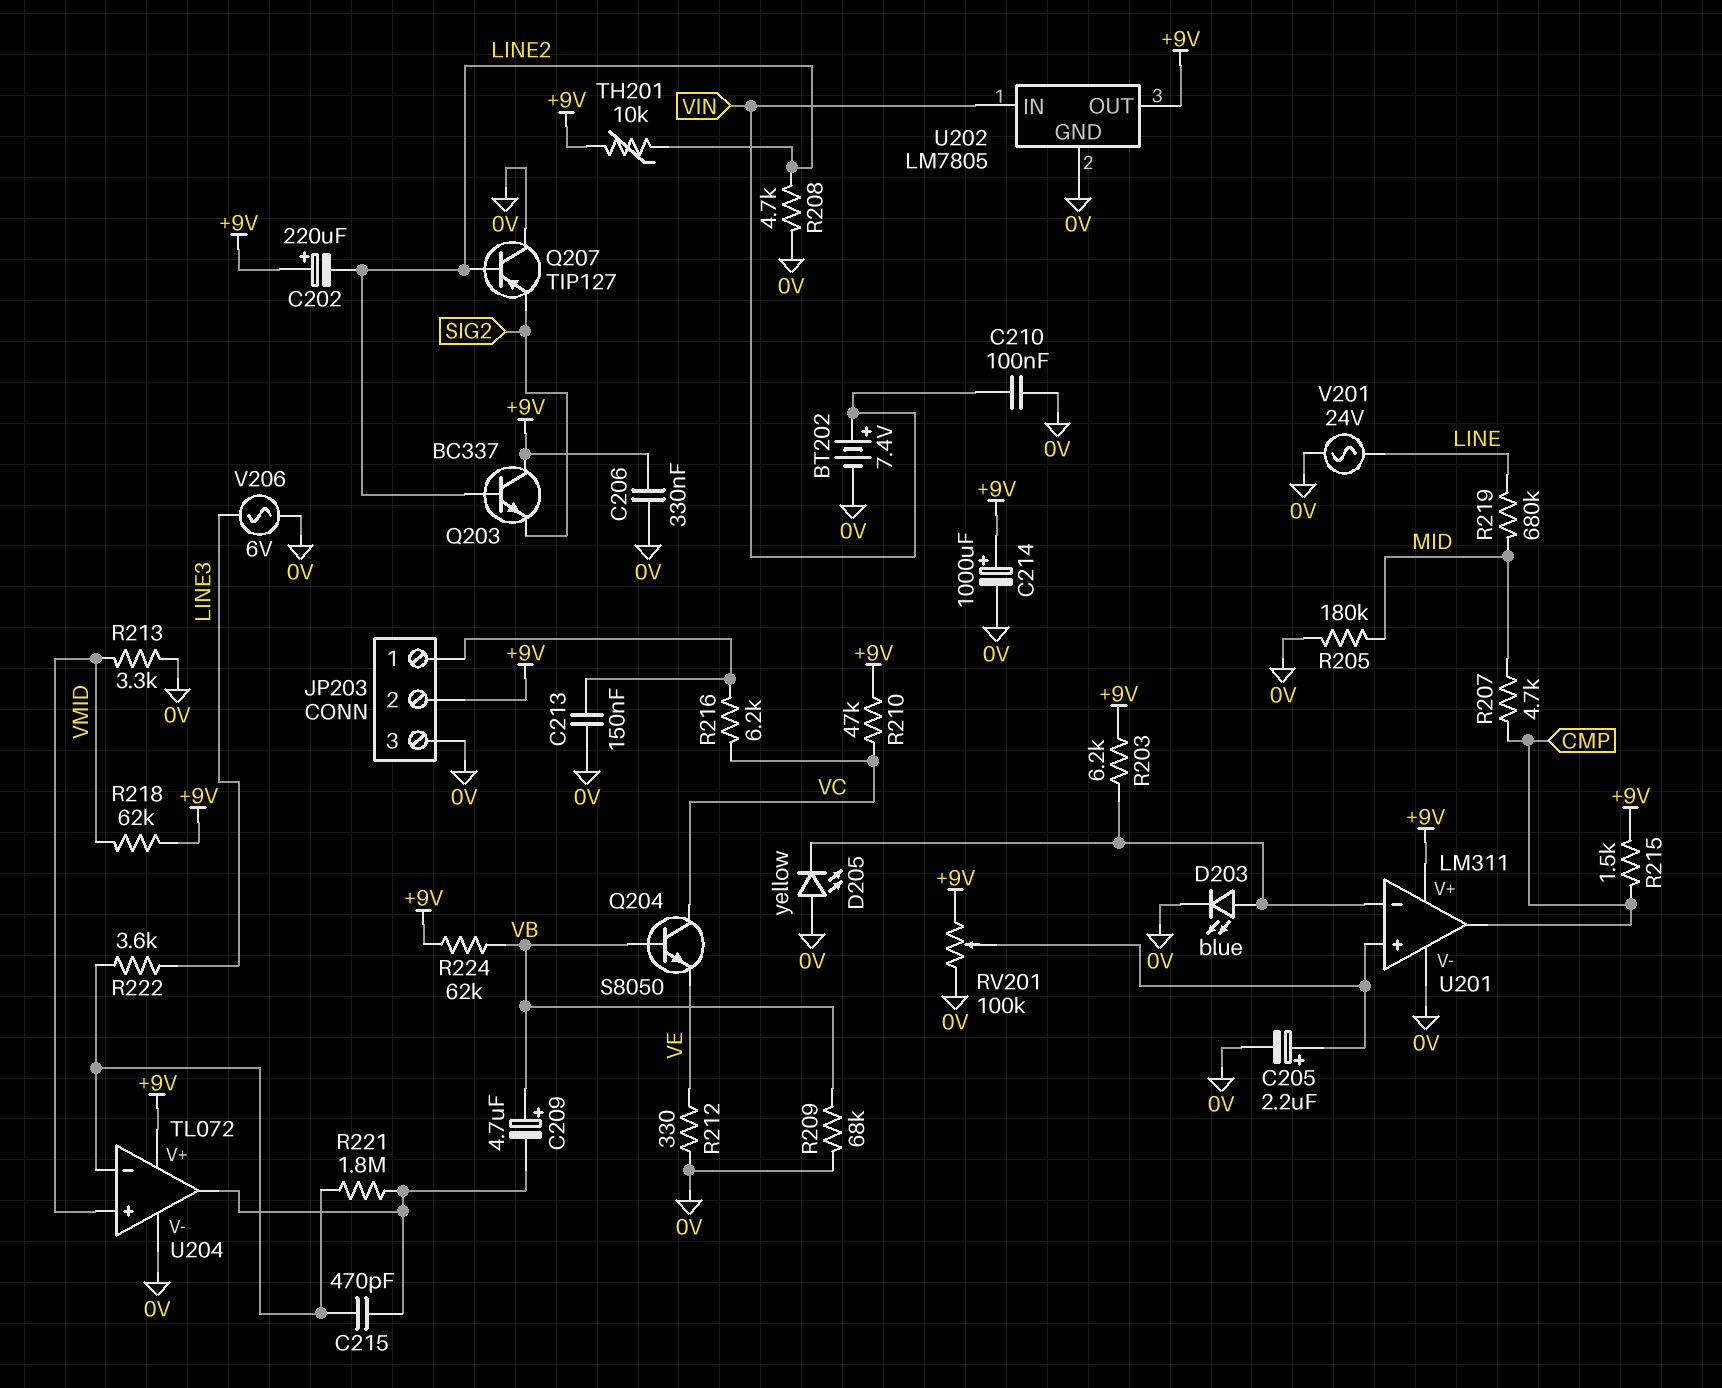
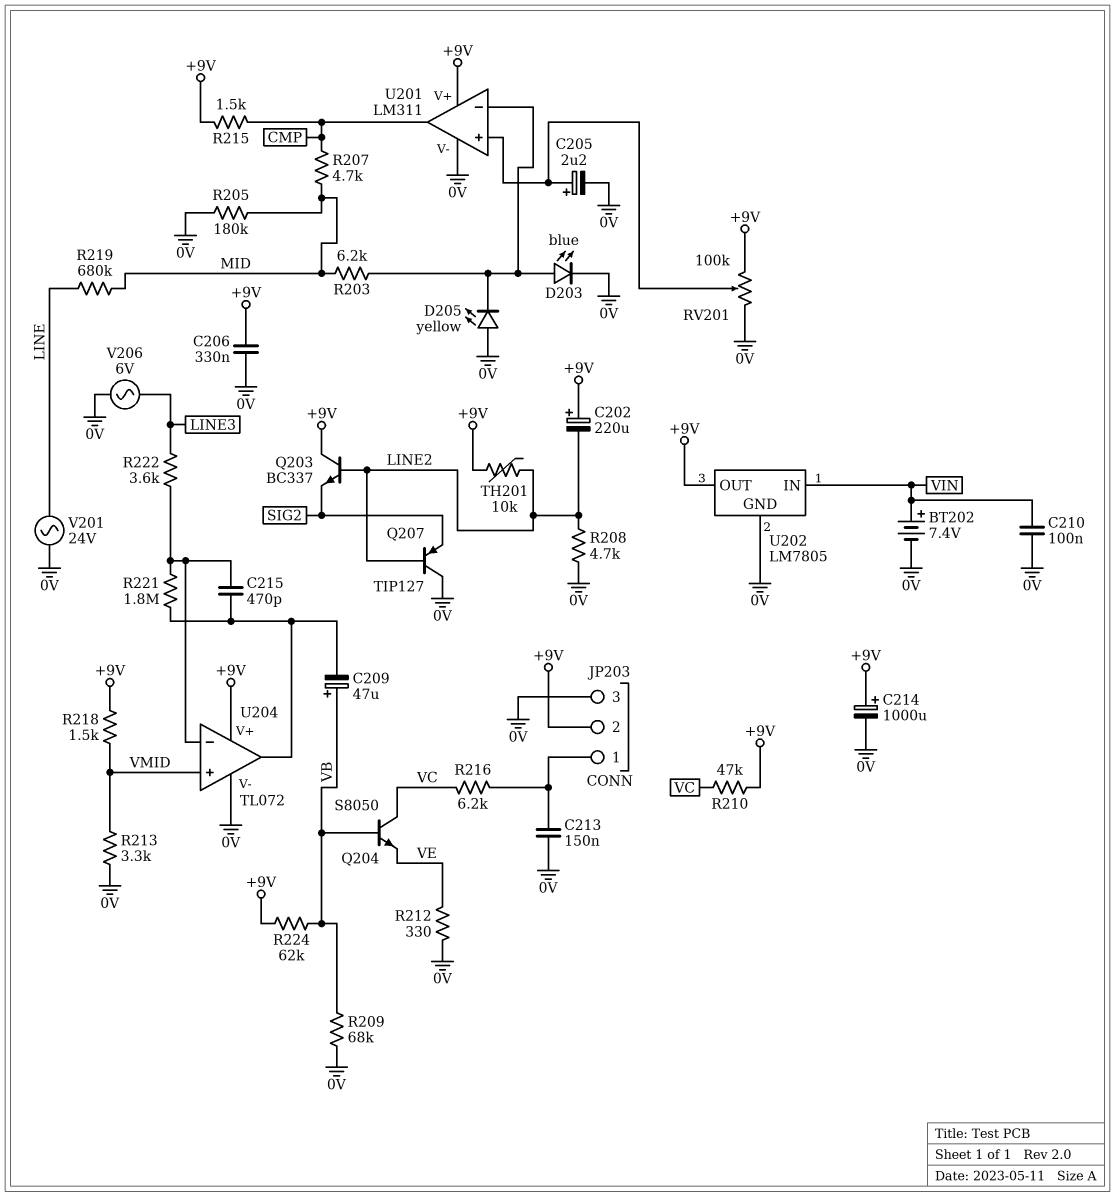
C209: 4.7uF (plus VB, minus U204/out) -> 47uF (plus VB, minus U204/out)
R203: 6.2k (+9V, U201/in-) -> 6.2k (MID, U201/in-)
R218: 62k (+9V, VMID) -> 1.5k (+9V, VMID)

